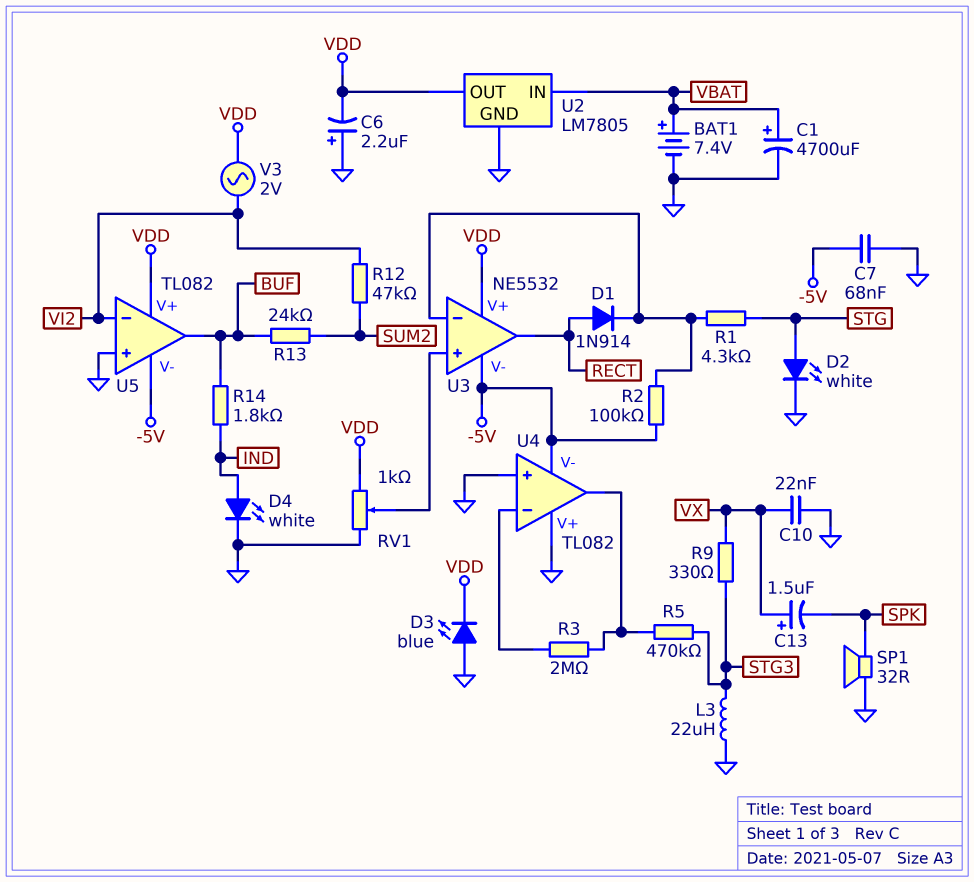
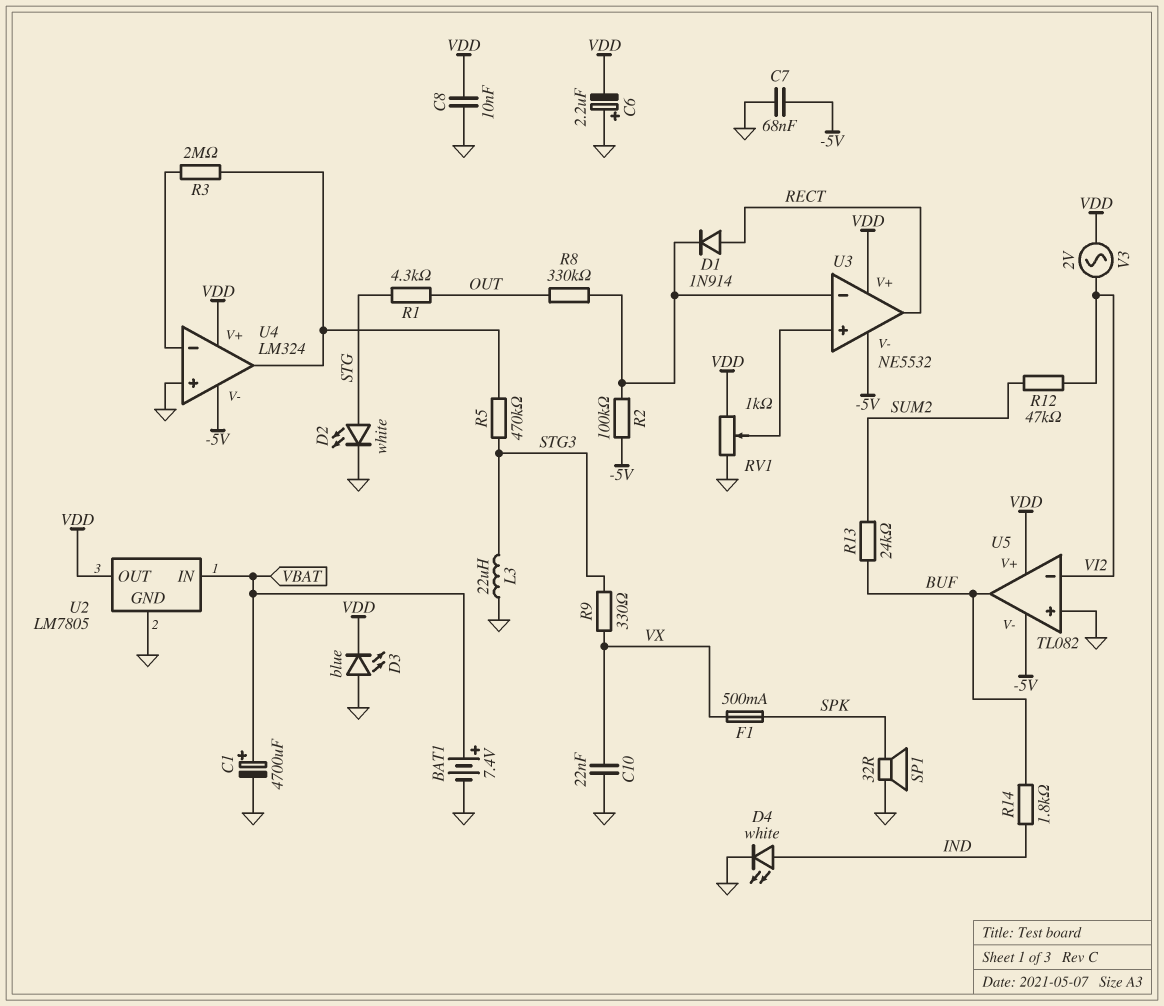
C8: none -> 10nF (GND, VDD)
C13: 1.5uF (plus VX, minus SPK) -> none
F1: none -> 500mA (SPK, VX)
R1: 4.3k (STG, U3/in-) -> 4.3k (OUT, STG)
R8: none -> 330k (OUT, U3/in-)
U4: TL082 -> LM324
U4 pin V+: GND -> VDD

